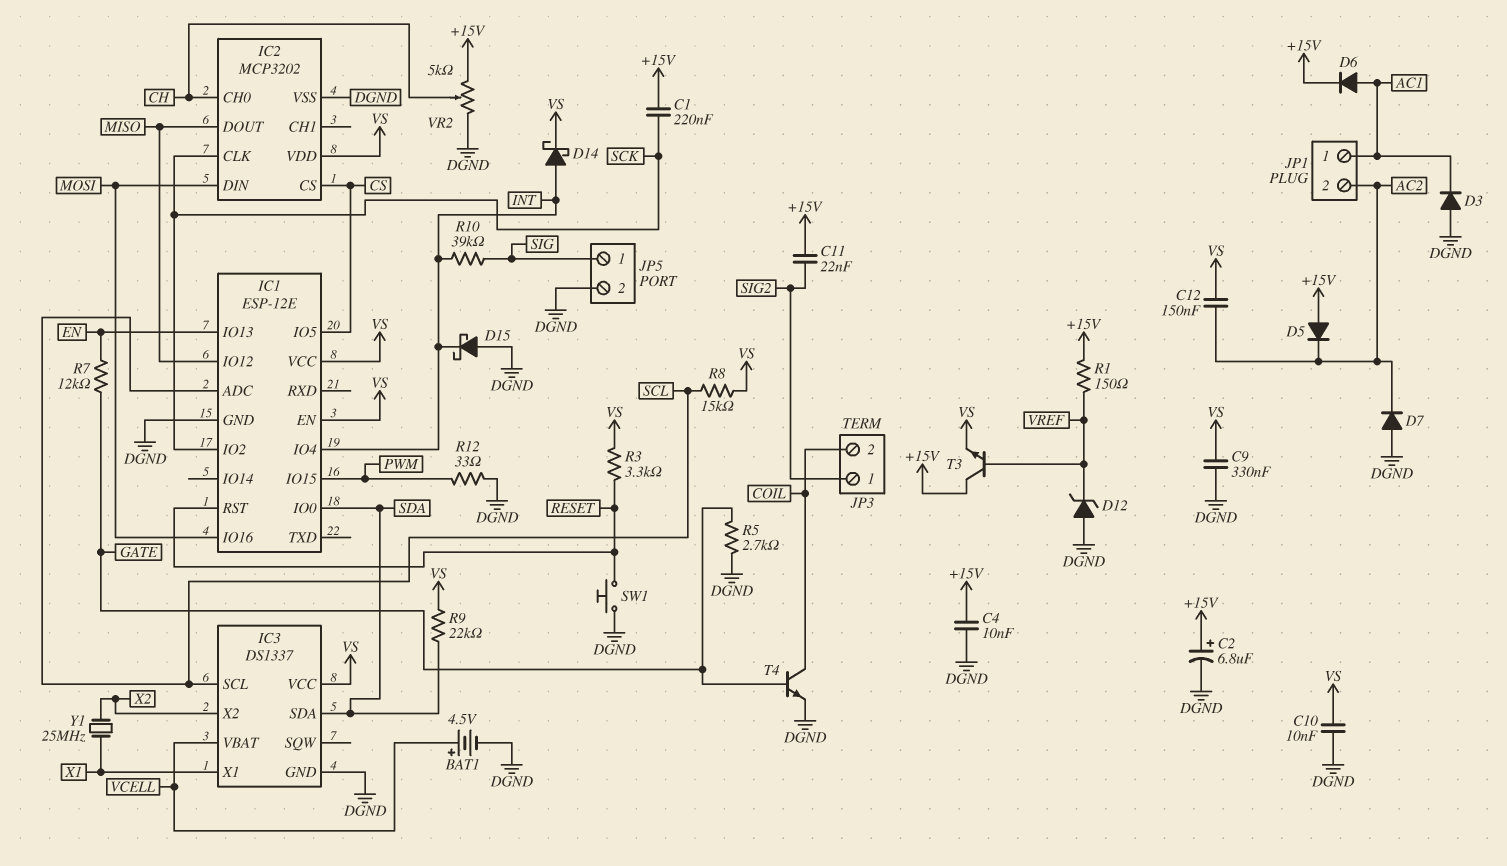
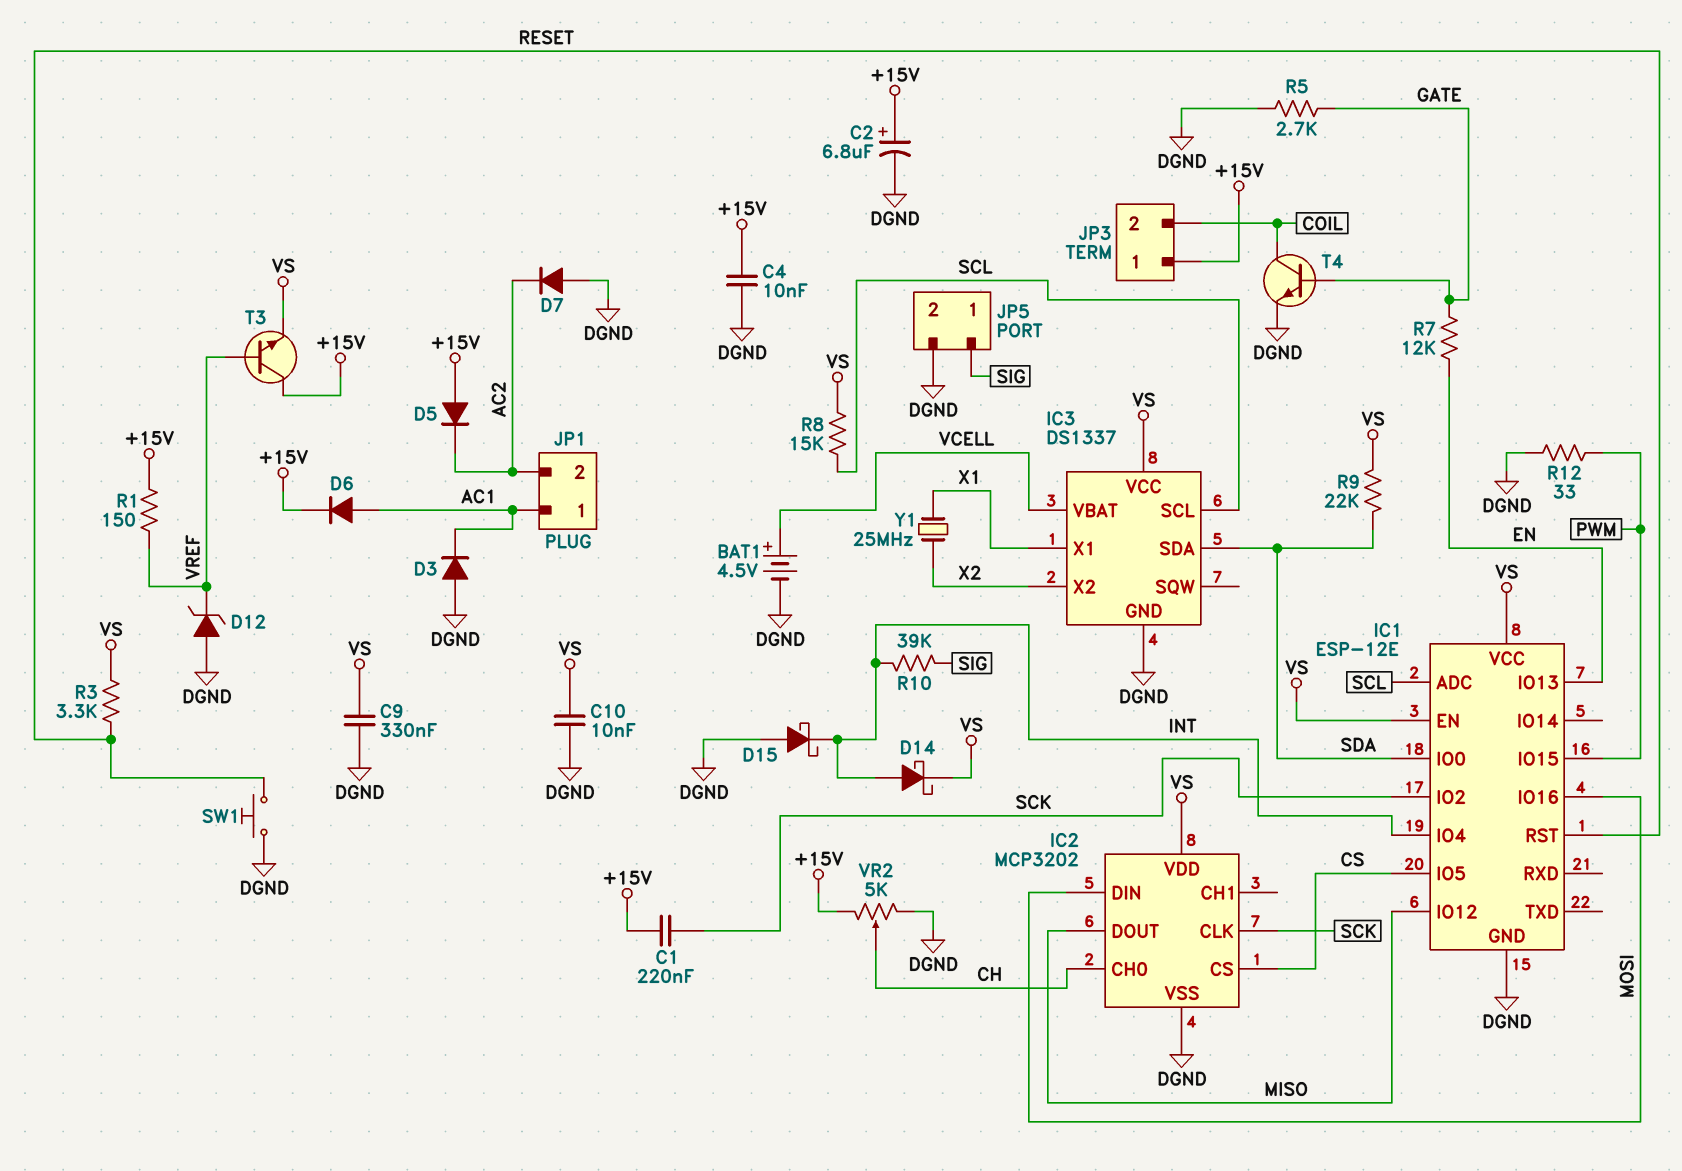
C11: 22nF (+15V, SIG2) -> none
C12: 150nF (AC2, VS) -> none
JP3 pin 1: SIG2 -> +15V

